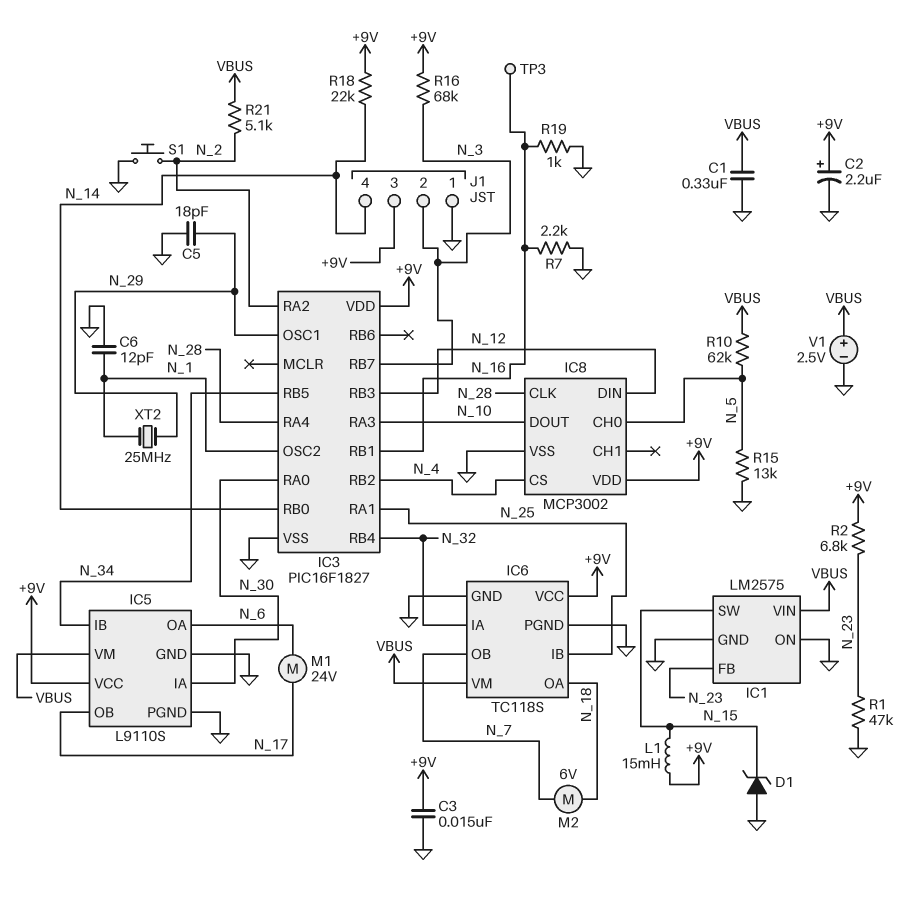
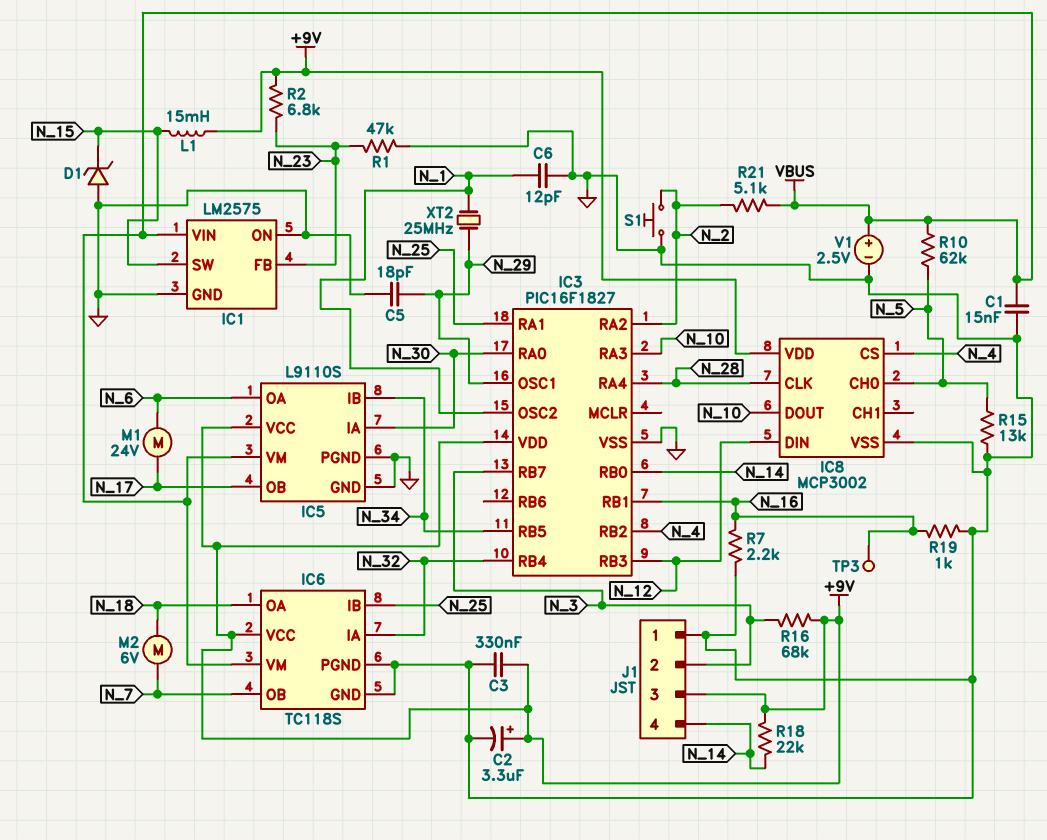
C1: 330nF (GND, VBUS) -> 15nF (GND, VBUS)
C2: 2.2uF (plus +9V, minus GND) -> 3.3uF (plus +9V, minus GND)
C3: 15nF (+9V, GND) -> 330nF (+9V, GND)

